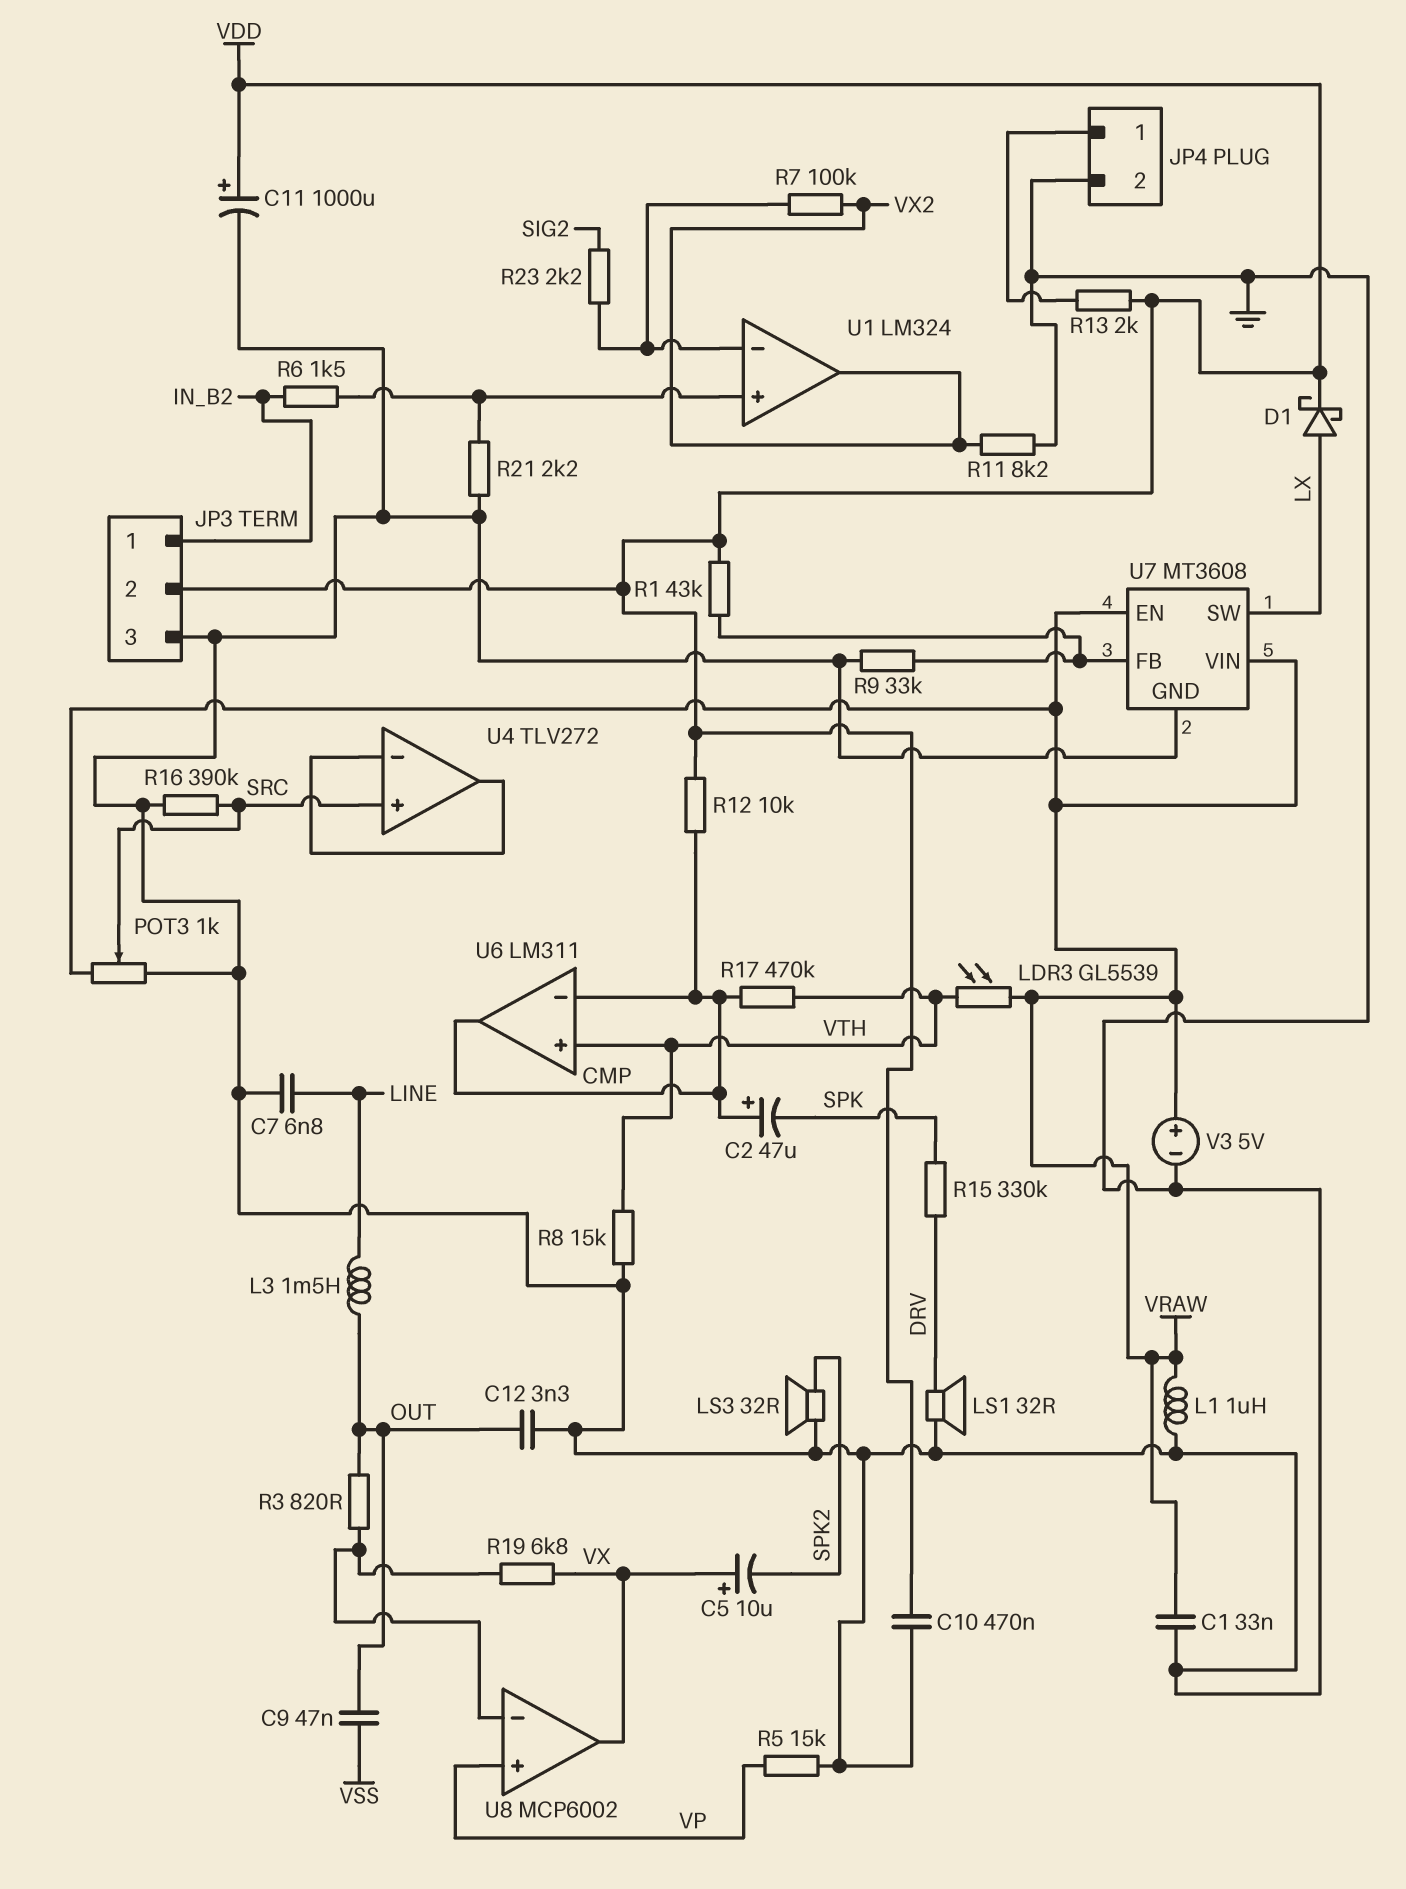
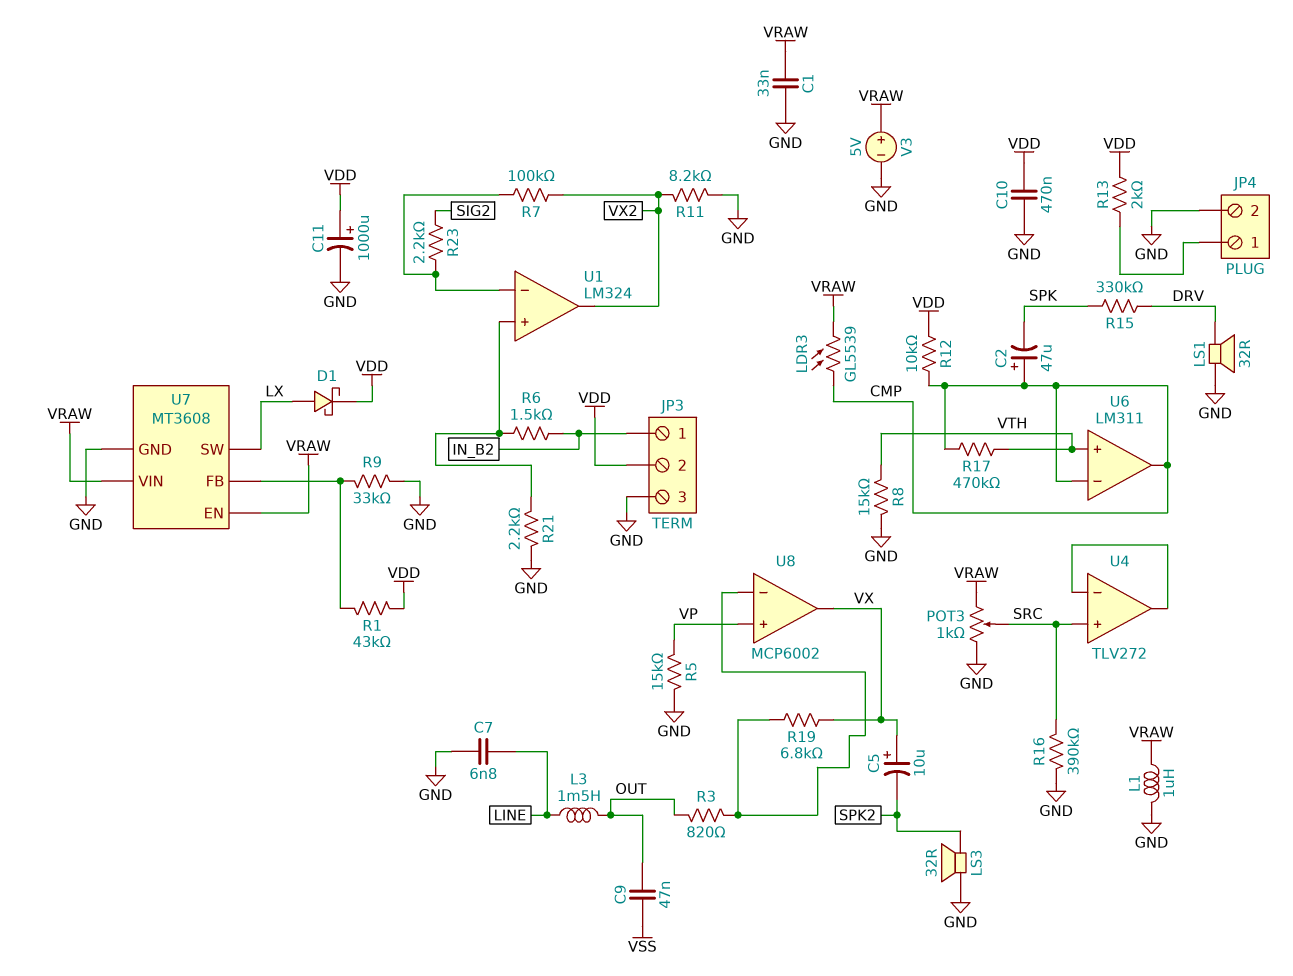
C12: 3.3nF (GND, OUT) -> none
LDR3: GL5539 (VRAW, VTH) -> GL5539 (CMP, VRAW)

